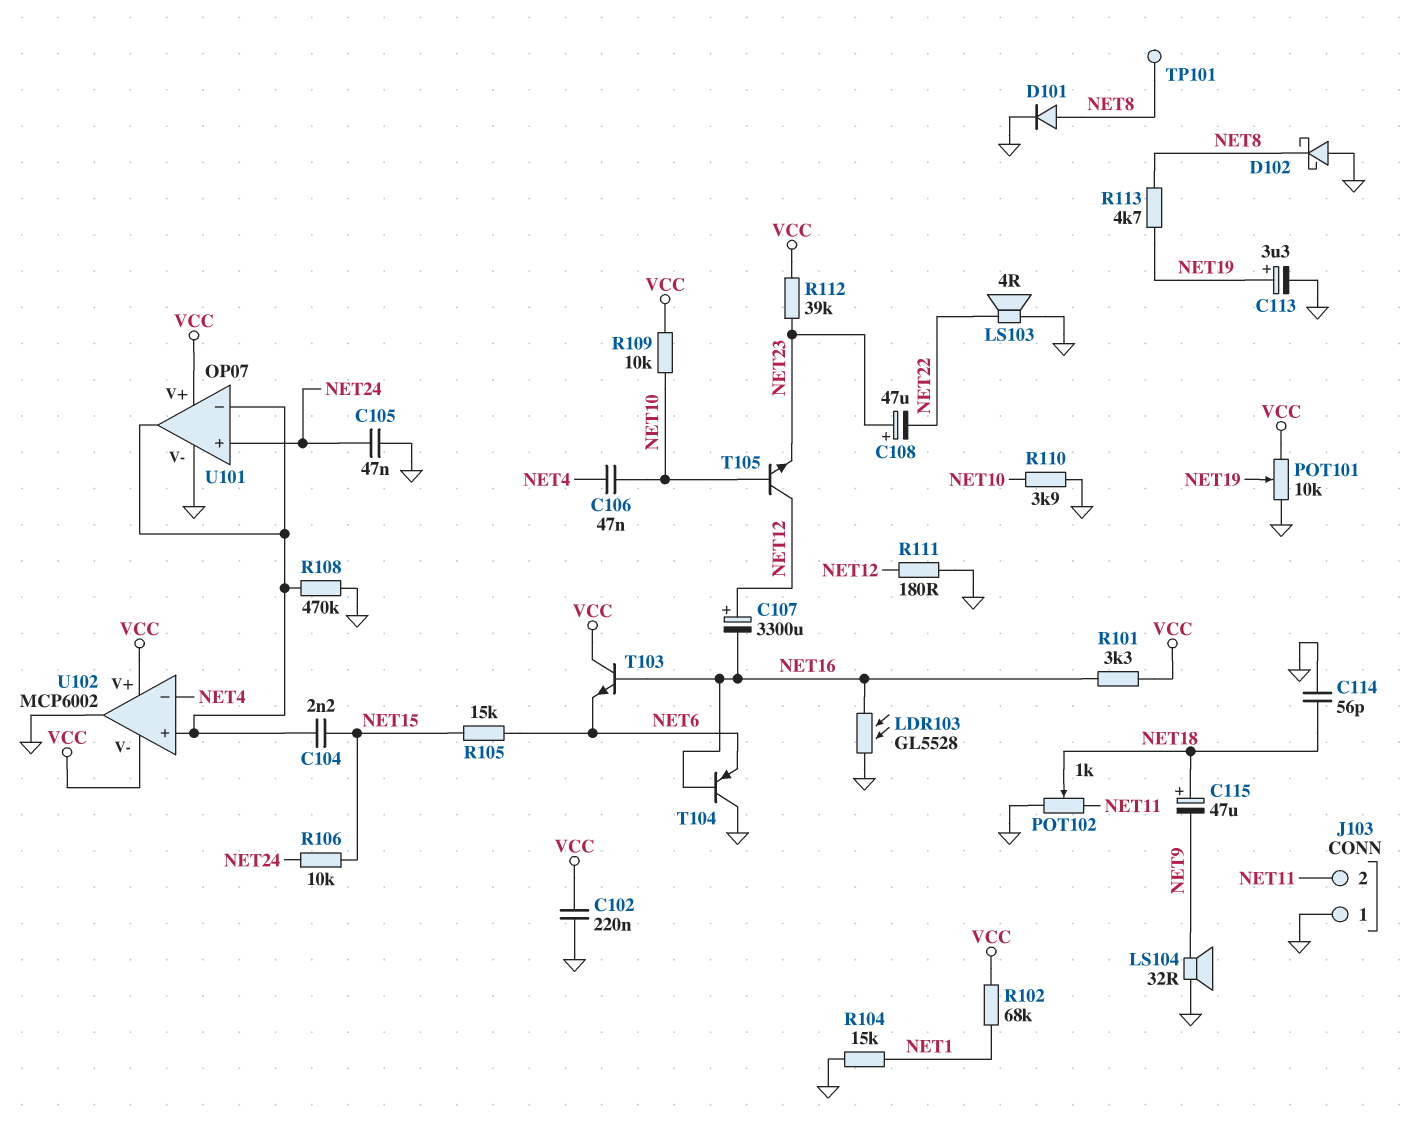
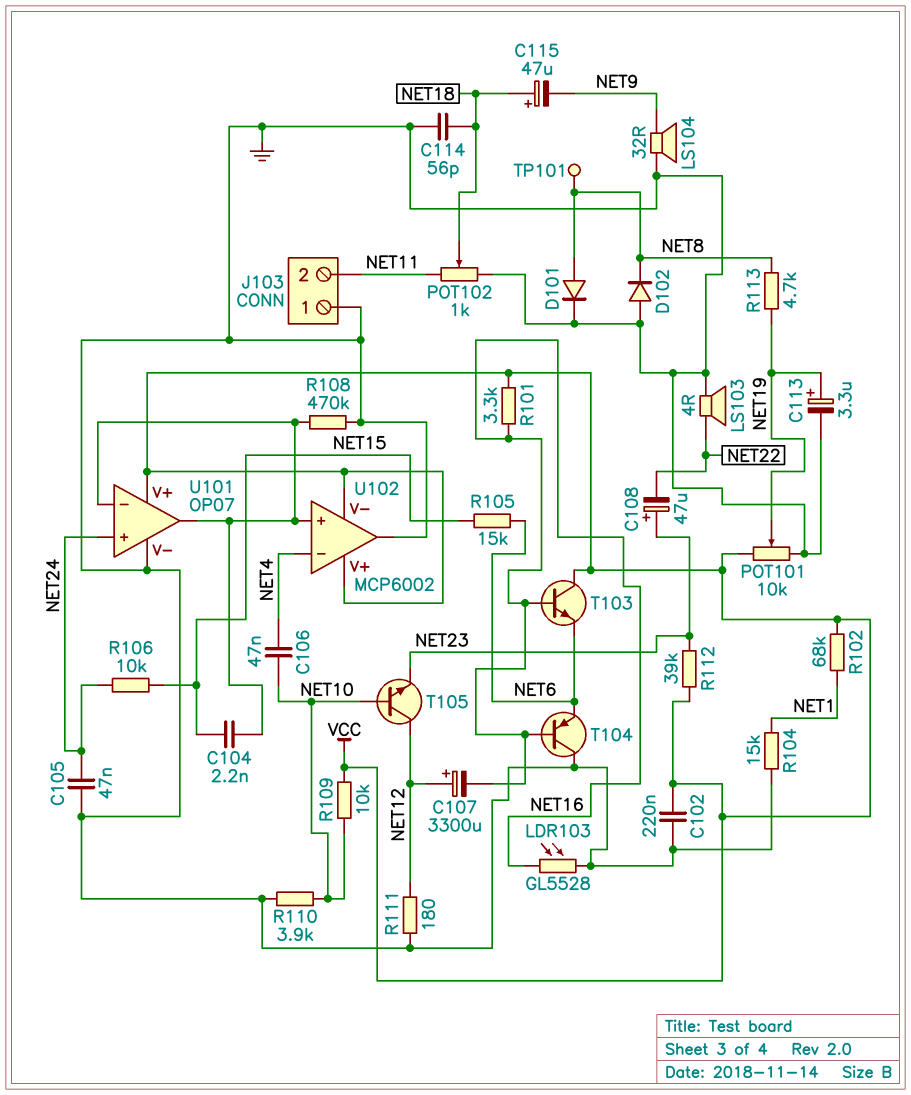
D102: schottky (A GND, K NET8) -> diode (A GND, K NET8)

